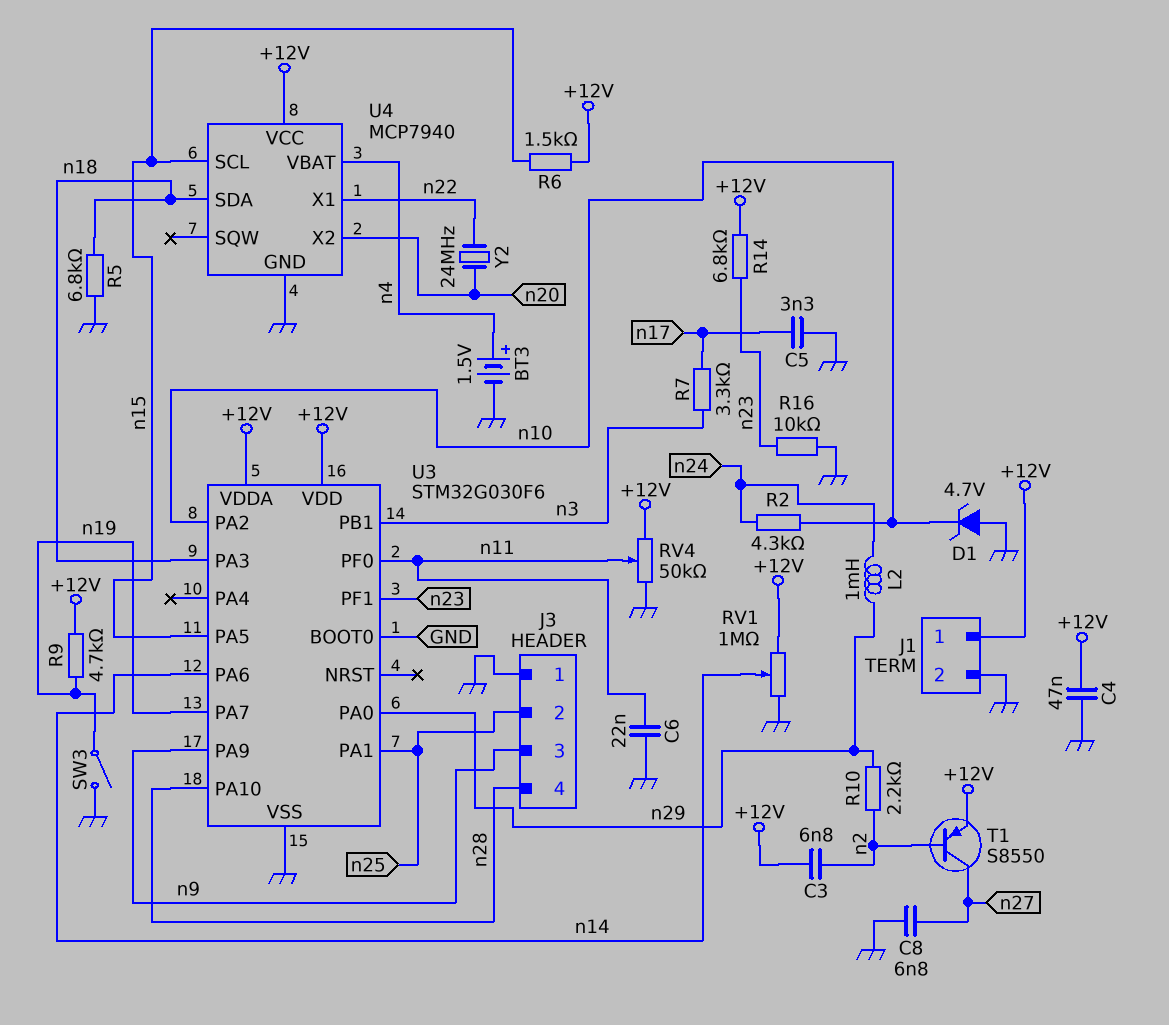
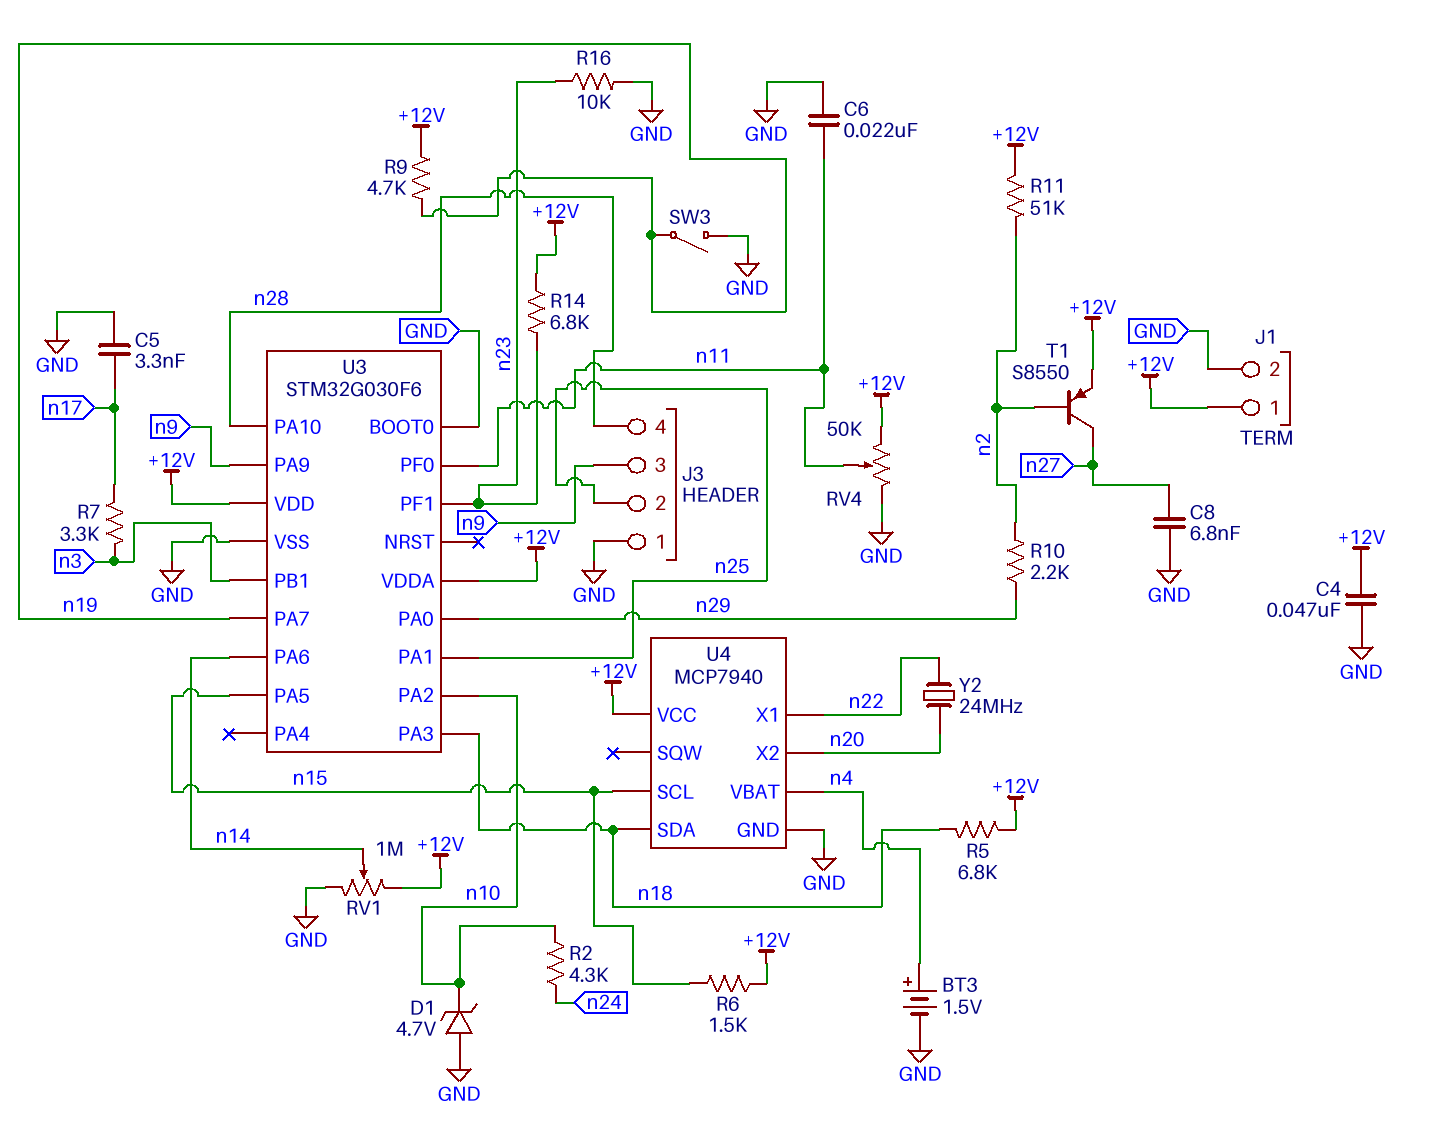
C3: 6.8nF (+12V, n2) -> none
L2: 1mH (n24, n29) -> none
R5: 6.8k (GND, n18) -> 6.8k (+12V, n18)
R11: none -> 51k (+12V, n2)

